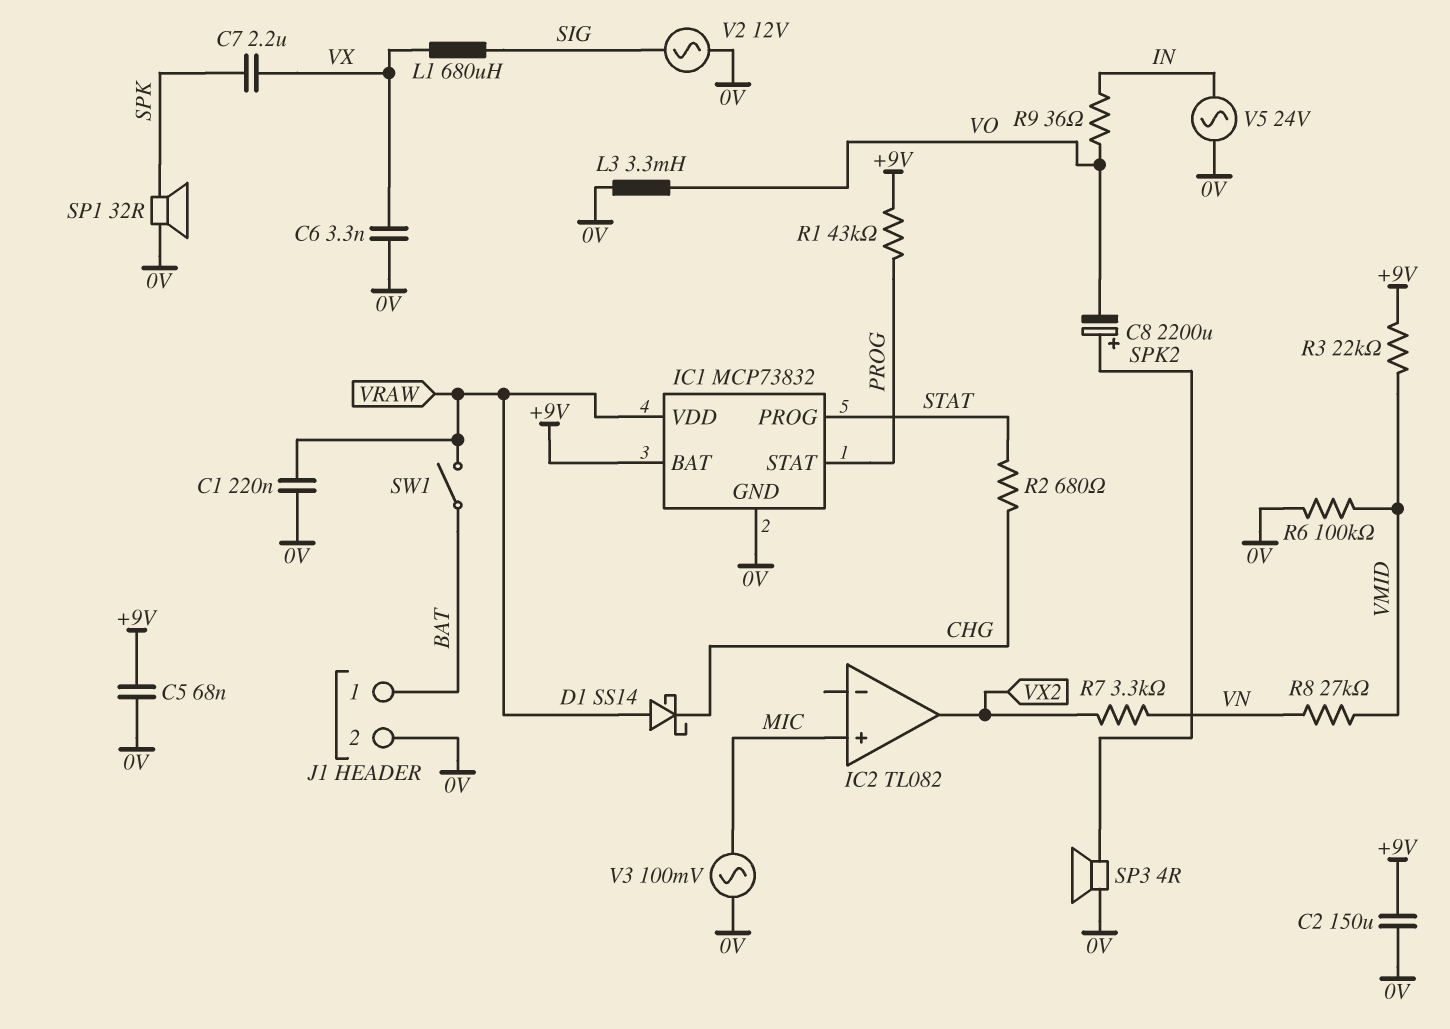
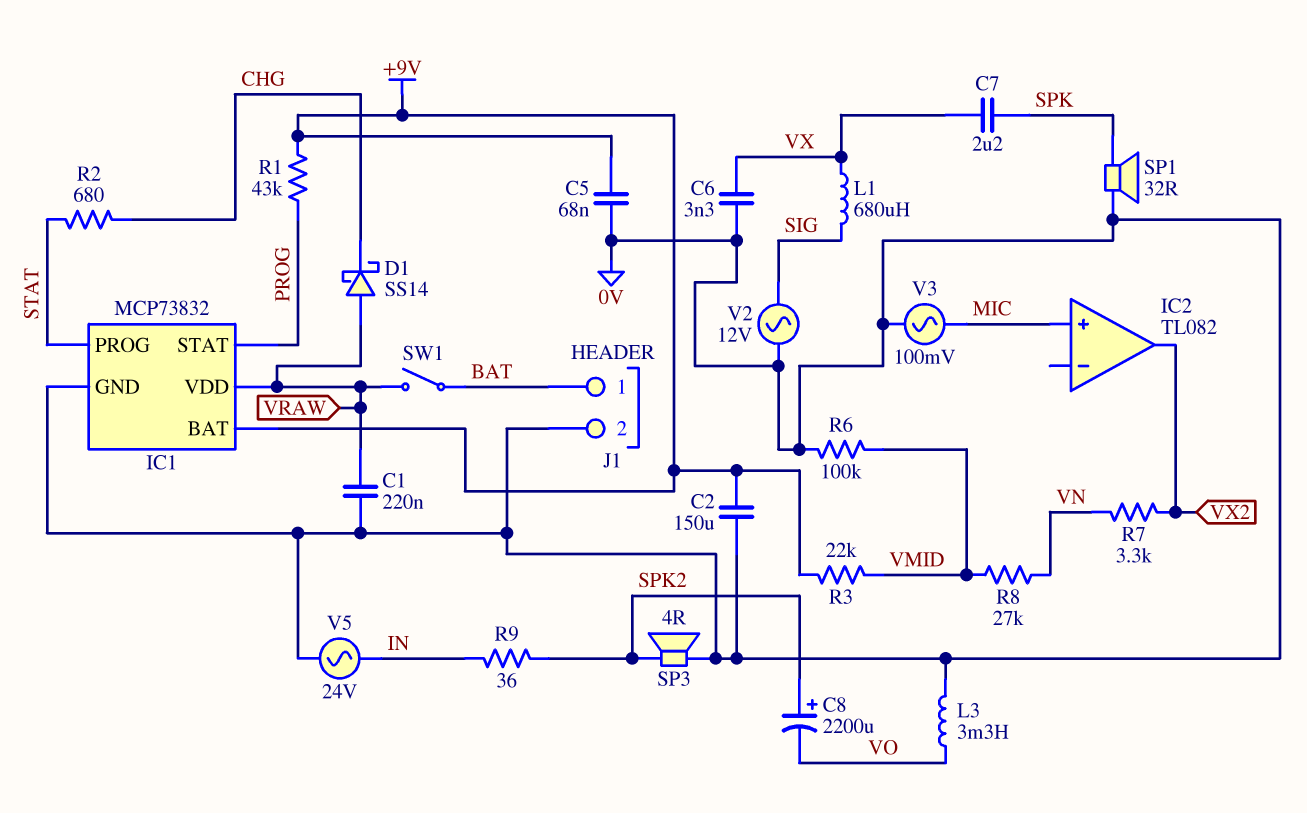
R9: 36 (IN, VO) -> 36 (IN, SPK2)

